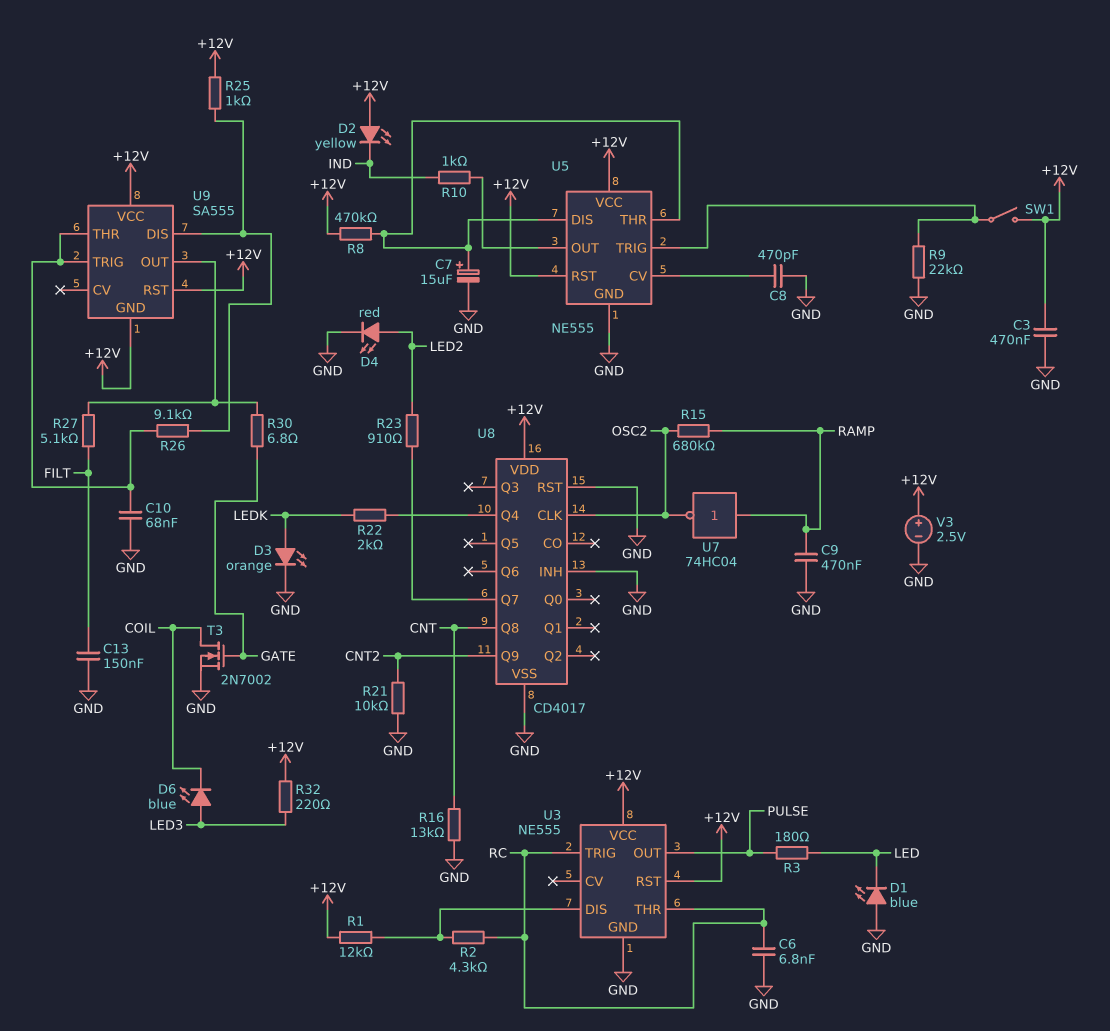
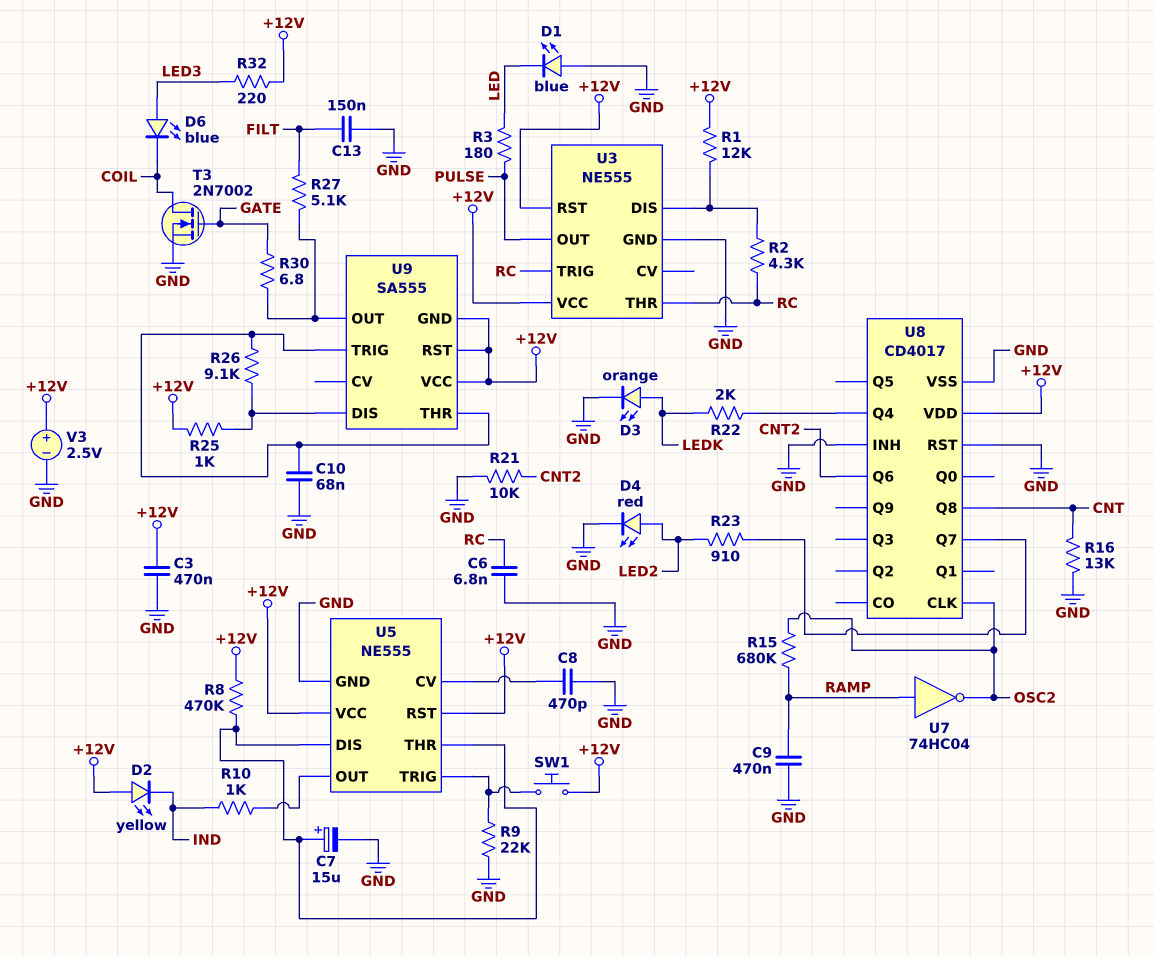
SW1: switch (+12V, U5/TRIG) -> button (+12V, U5/TRIG)
U8 pin Q6: none -> CNT2
U8 pin Q9: CNT2 -> none

